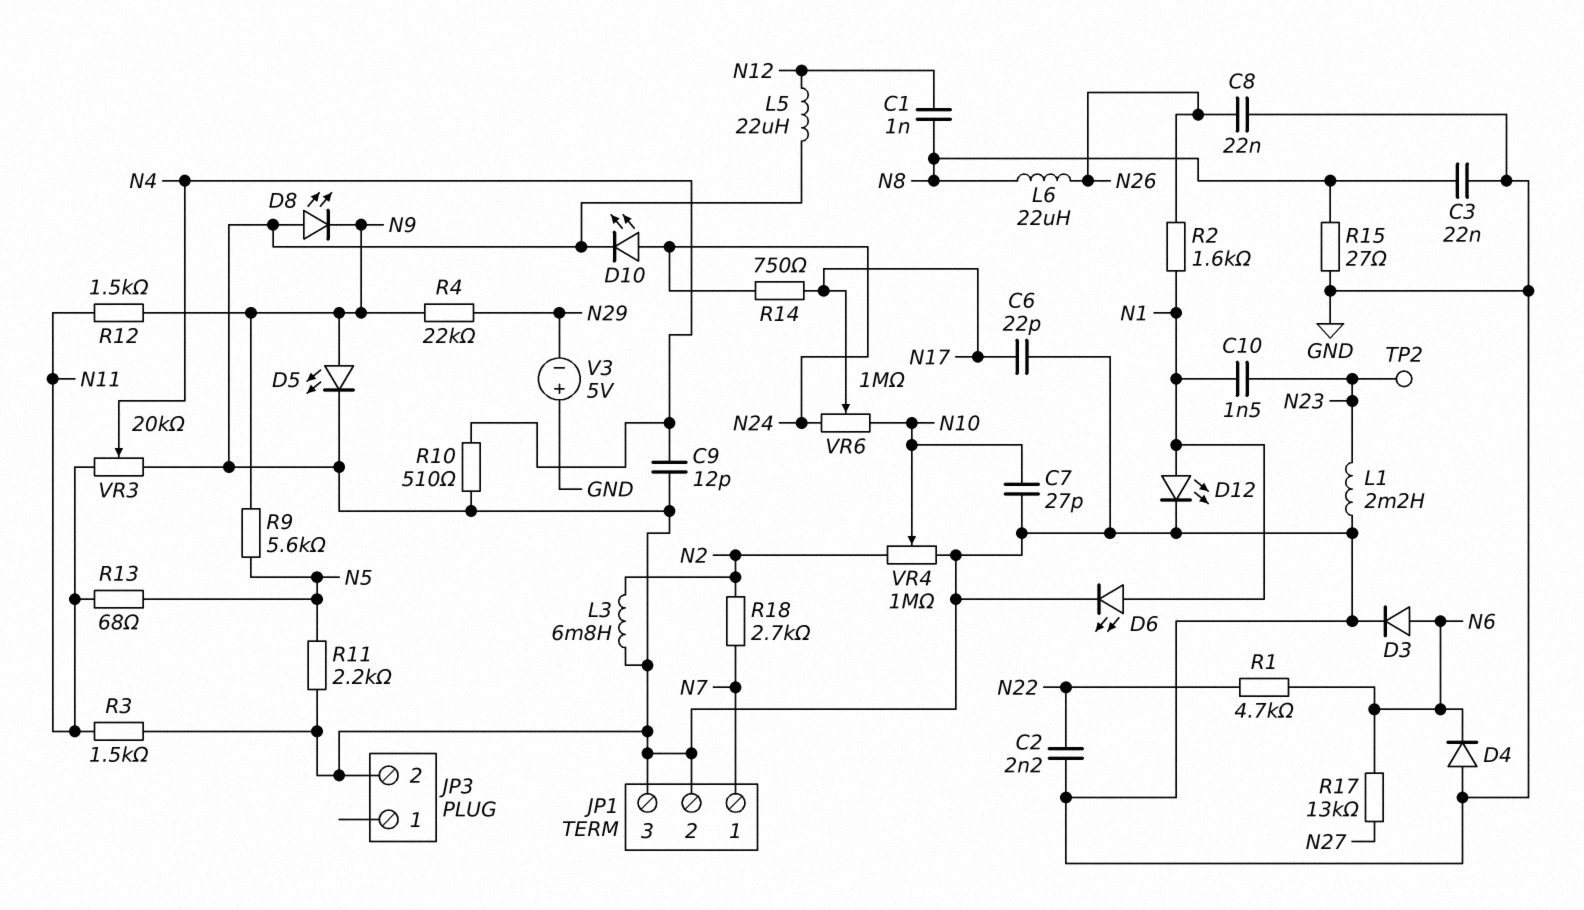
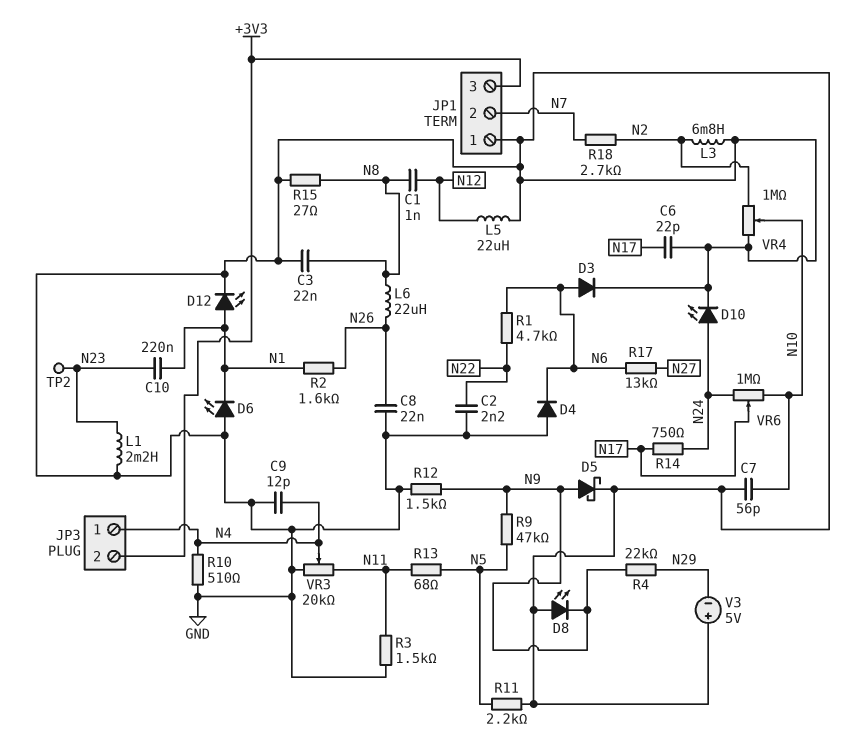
C7: 27pF (GND, N10) -> 56pF (GND, N10)
C10: 1.5nF (N1, N23) -> 220nF (N1, N23)
D5: LED (A N9, K GND) -> schottky (A N9, K GND)
D6: LED (A N1, K GND) -> LED (A GND, K N1)
JP1 pin 1: N7 -> GND
JP1 pin 2: GND -> N7
JP1 pin 3: GND -> +3V3
JP3 pin 1: none -> N4
JP3 pin 2: GND -> +3V3
R9: 5.6k (N5, N9) -> 47k (N5, N9)
R12: 1.5k (N9, N11) -> 1.5k (GND, N9)

